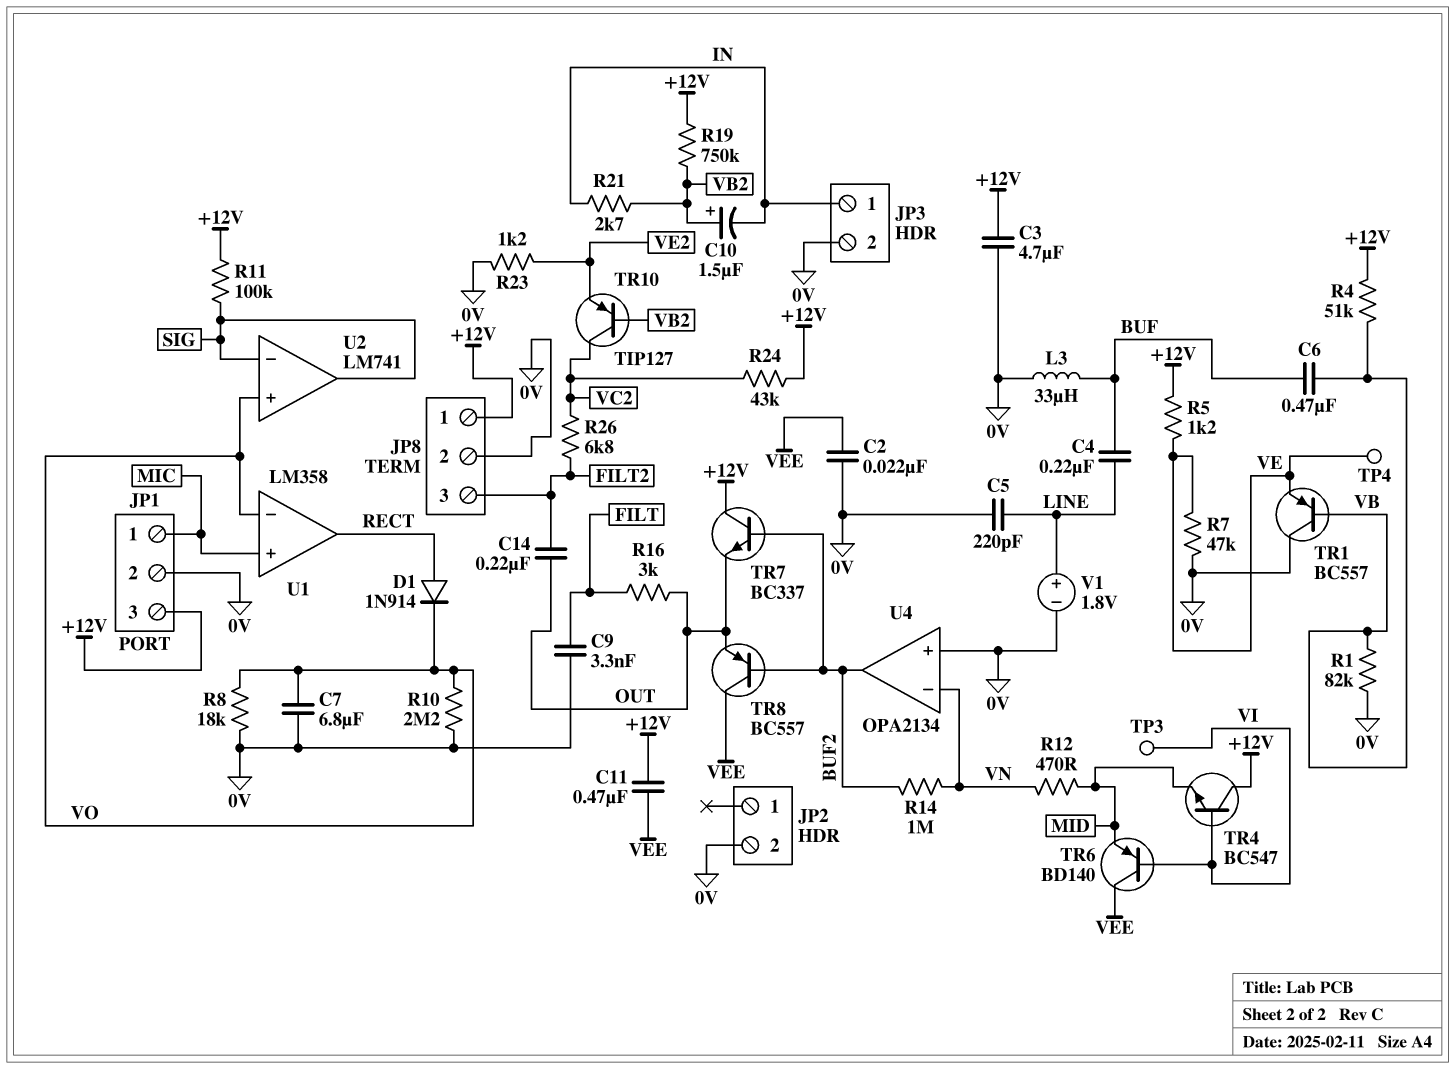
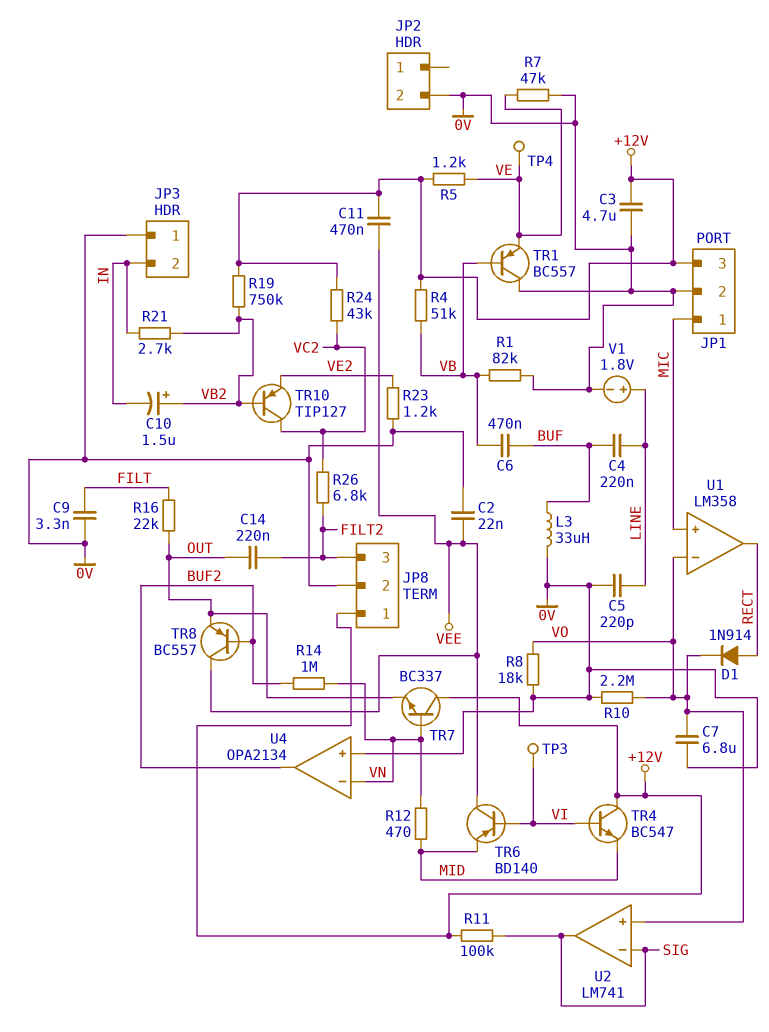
JP3 pin 1: IN -> 0V
JP3 pin 2: 0V -> IN
R16: 3k (FILT, OUT) -> 22k (FILT, OUT)
TR7: NPN BC337 (B BUF2, C +12V, E OUT) -> NPN BC337 (B VN, C +12V, E OUT)

